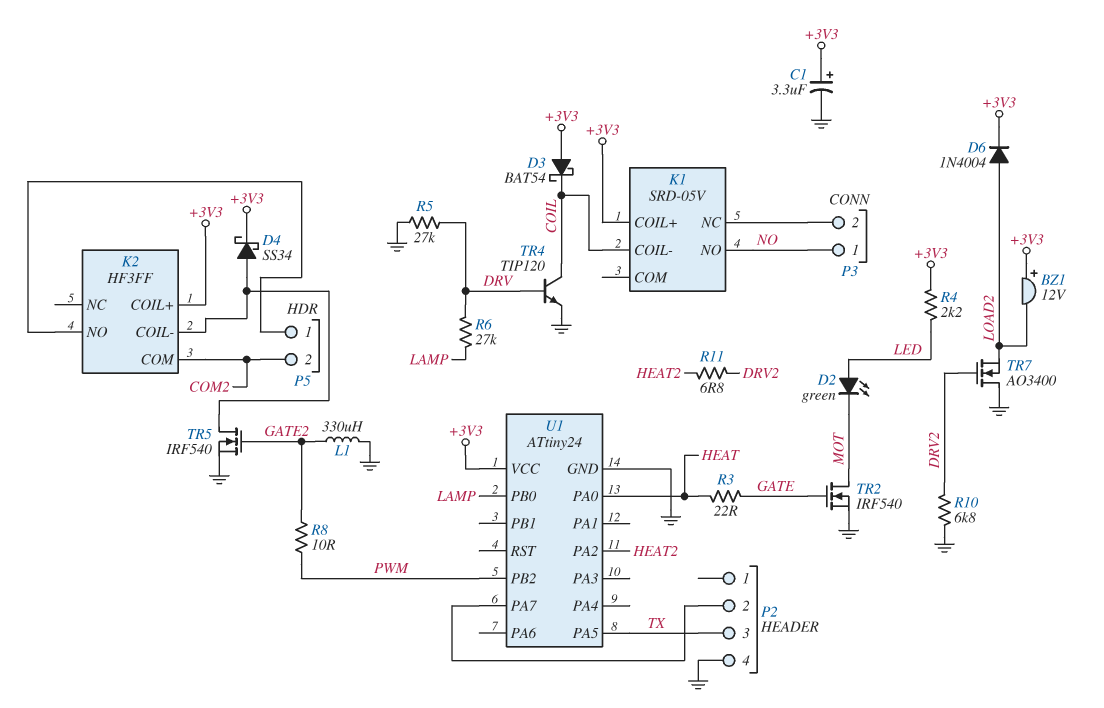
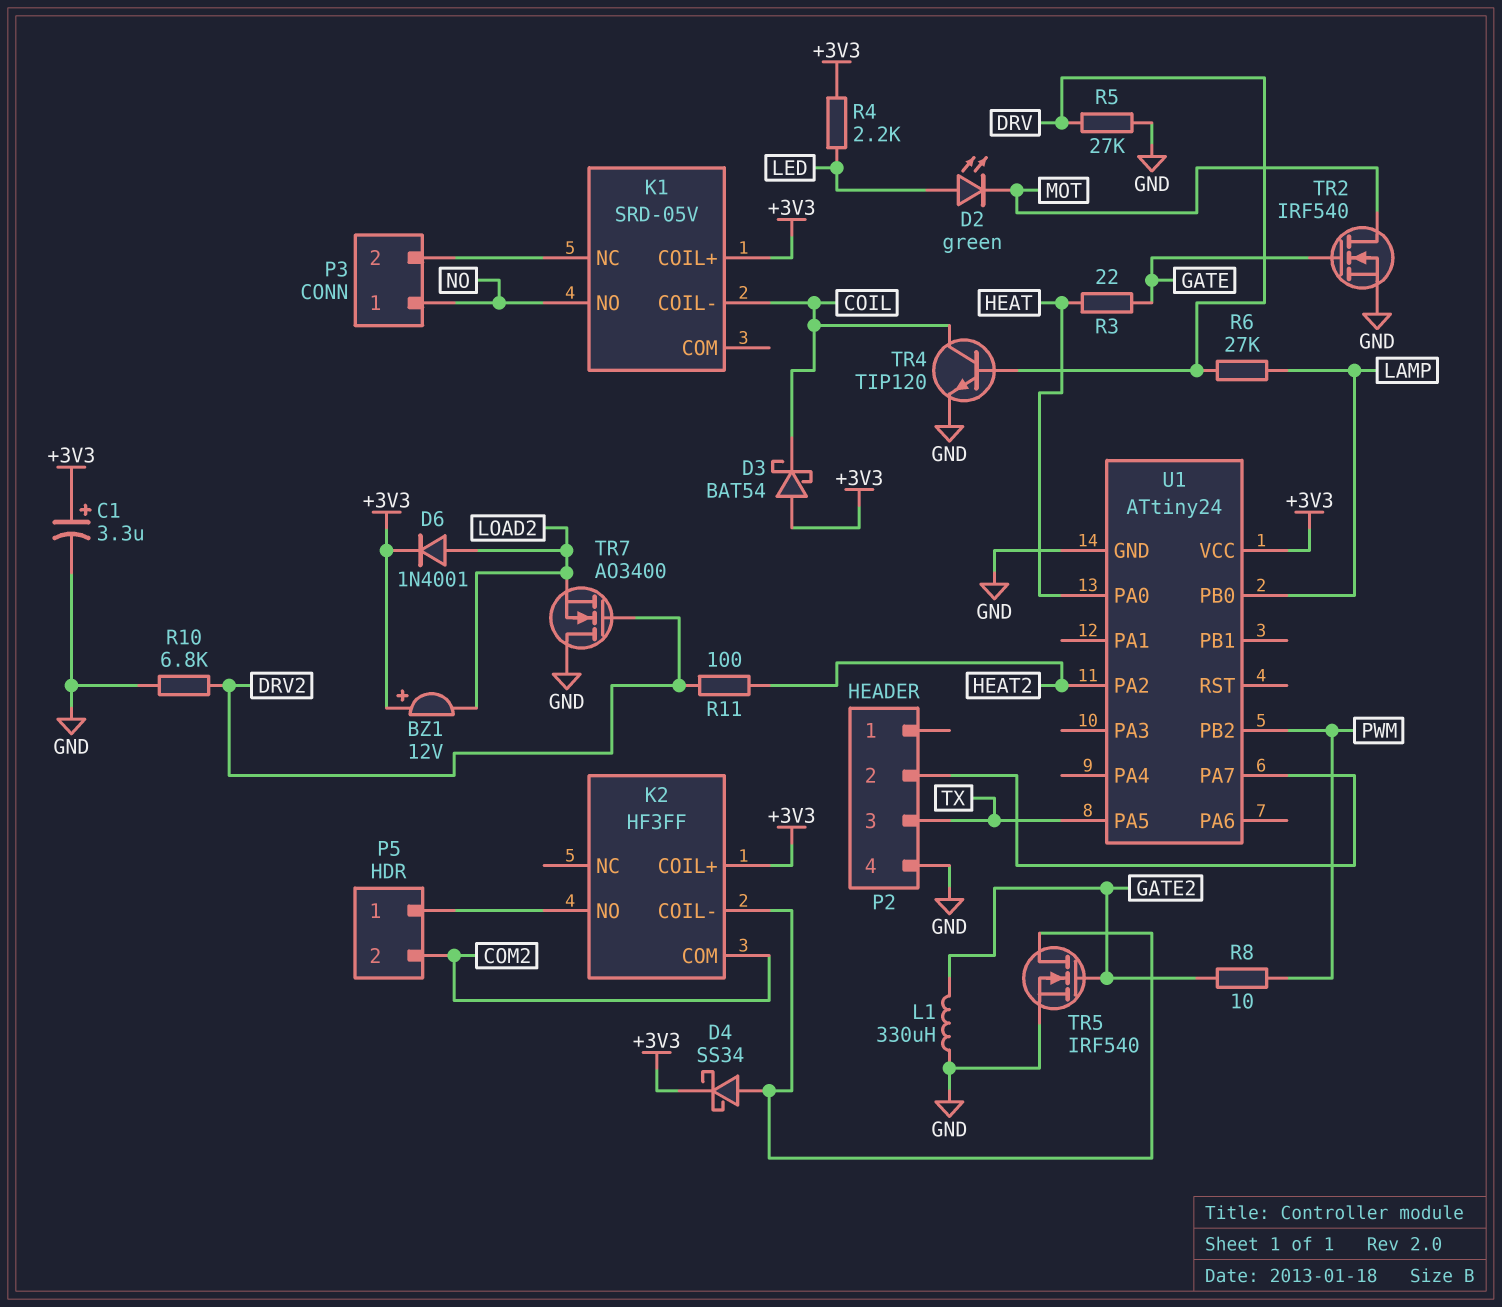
D6: diode 1N4004 (A LOAD2, K +3V3) -> diode 1N4001 (A LOAD2, K +3V3)
R11: 6.8 (DRV2, HEAT2) -> 100 (DRV2, HEAT2)

